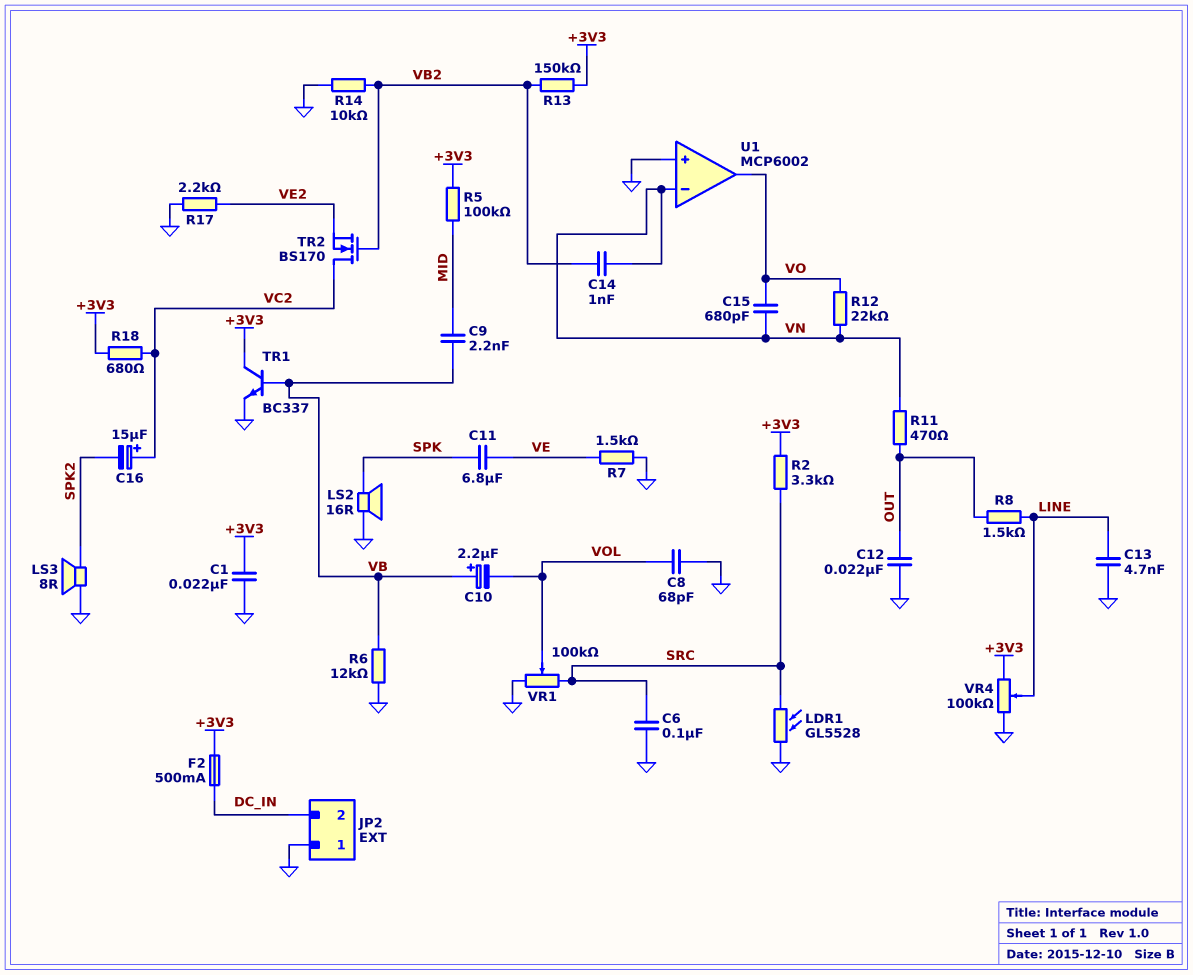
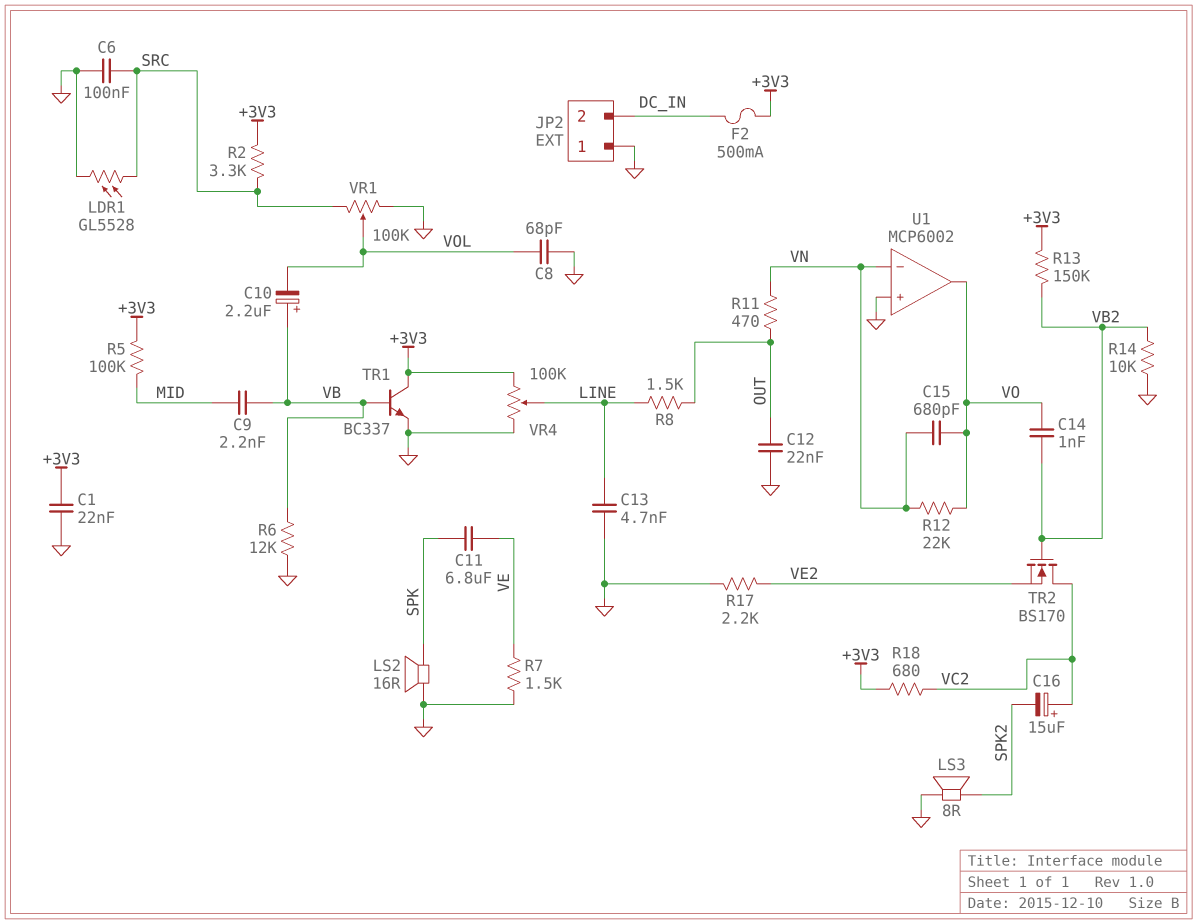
C14: 1nF (VB2, VN) -> 1nF (VB2, VO)

